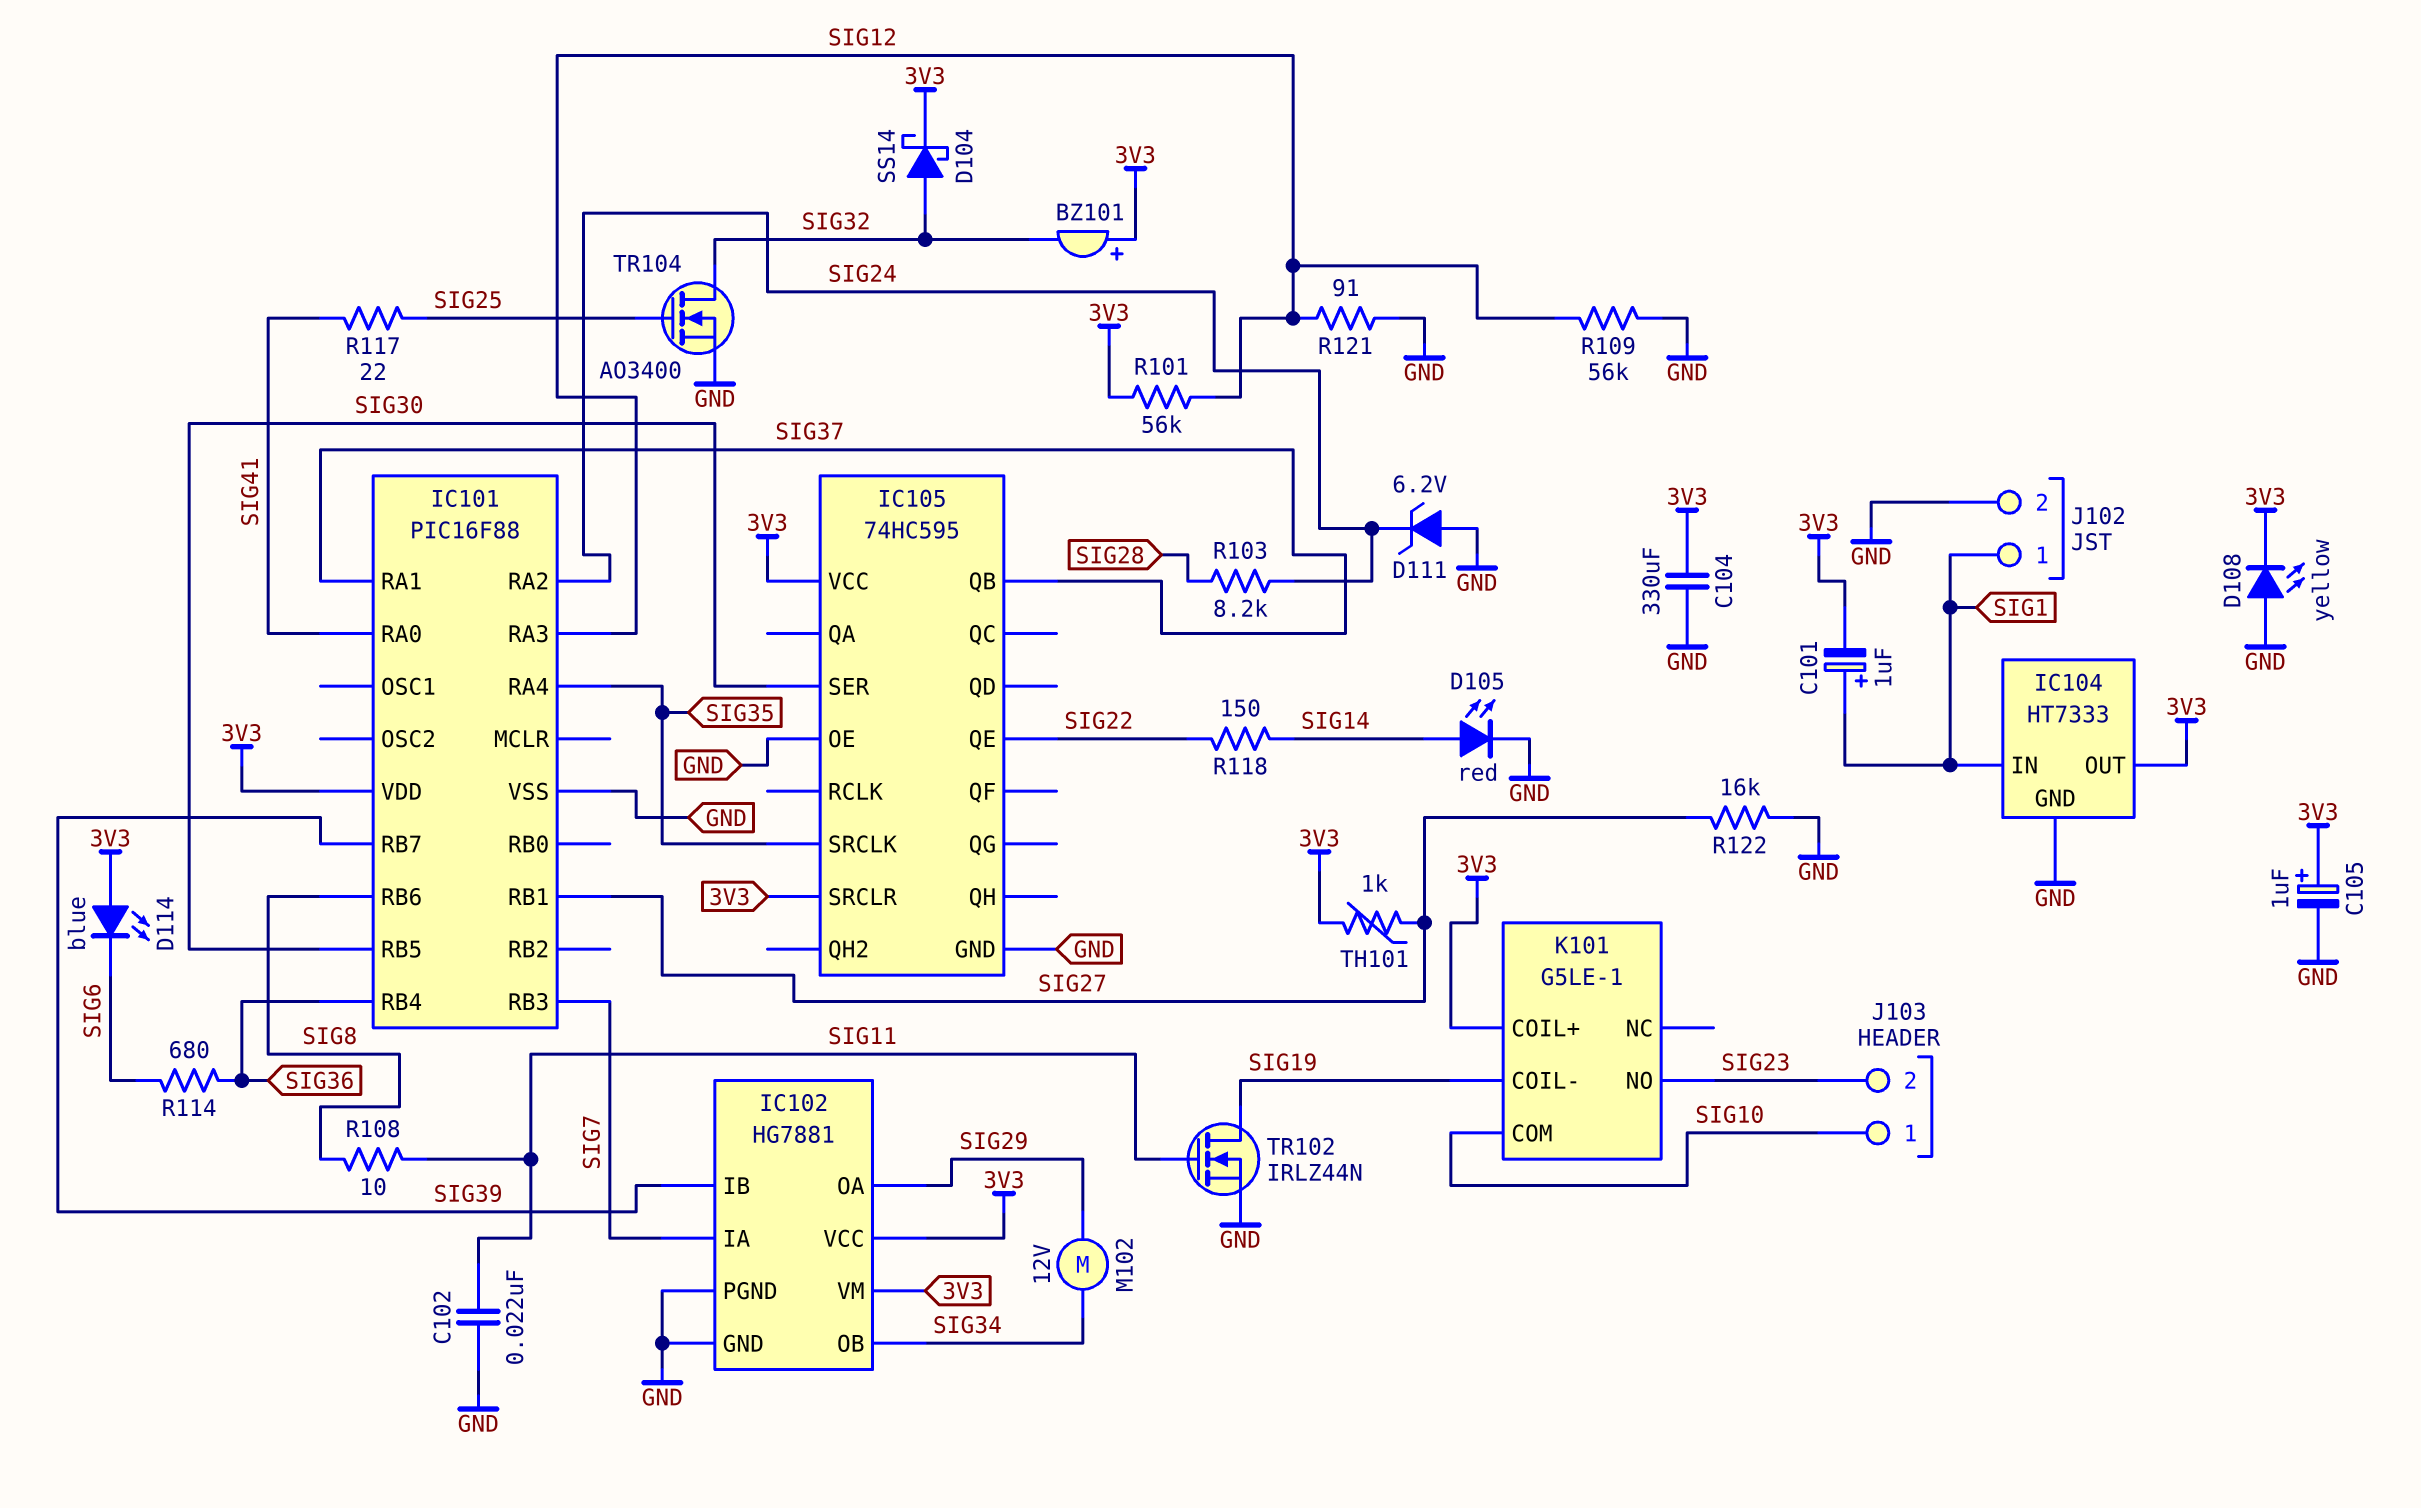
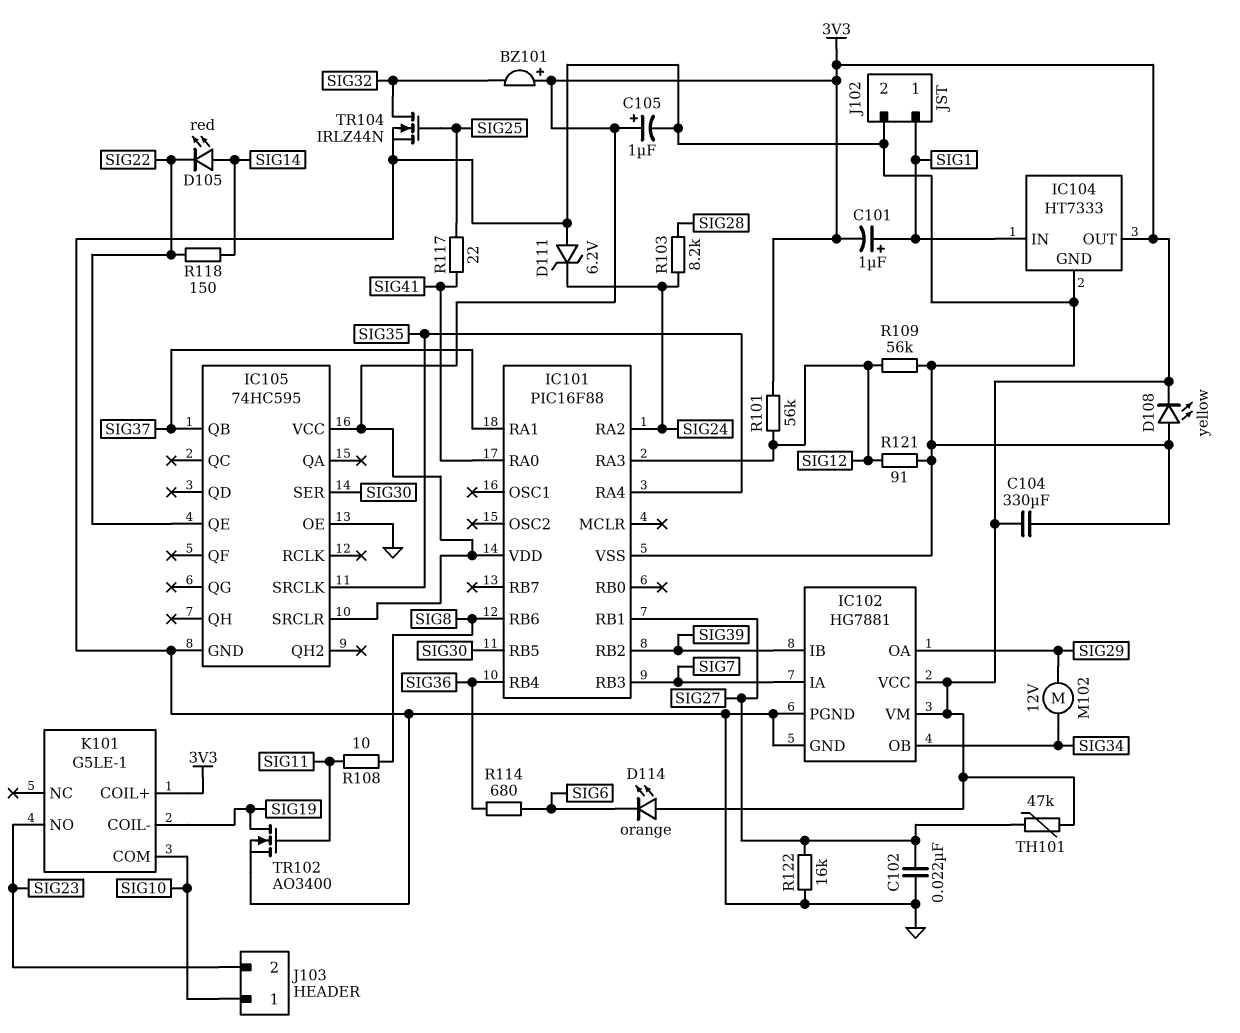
C102: 22nF (GND, SIG11) -> 22nF (GND, SIG27)
D104: schottky SS14 (A SIG32, K 3V3) -> none
D105: LED red (A SIG14, K GND) -> LED red (A SIG14, K SIG22)
D114: LED blue (A 3V3, K SIG6) -> LED orange (A 3V3, K SIG6)
IC101 pin RB2: none -> SIG39
IC101 pin RB7: SIG39 -> none
TH101: 1k (3V3, SIG27) -> 47k (3V3, SIG27)
TR102: NMOS IRLZ44N (G SIG11, D SIG19, S GND) -> NMOS AO3400 (G SIG11, D SIG19, S GND)
TR104: NMOS AO3400 (G SIG25, D SIG32, S GND) -> NMOS IRLZ44N (G SIG25, D SIG32, S GND)

